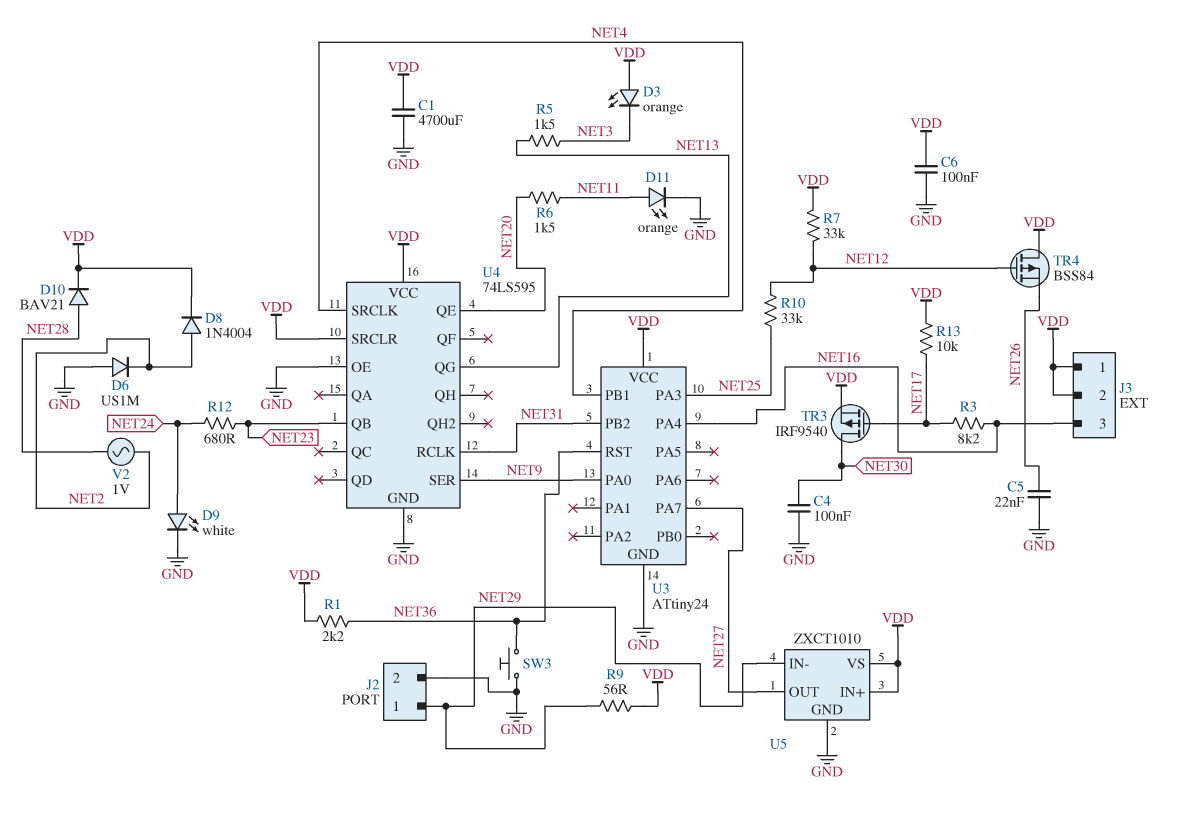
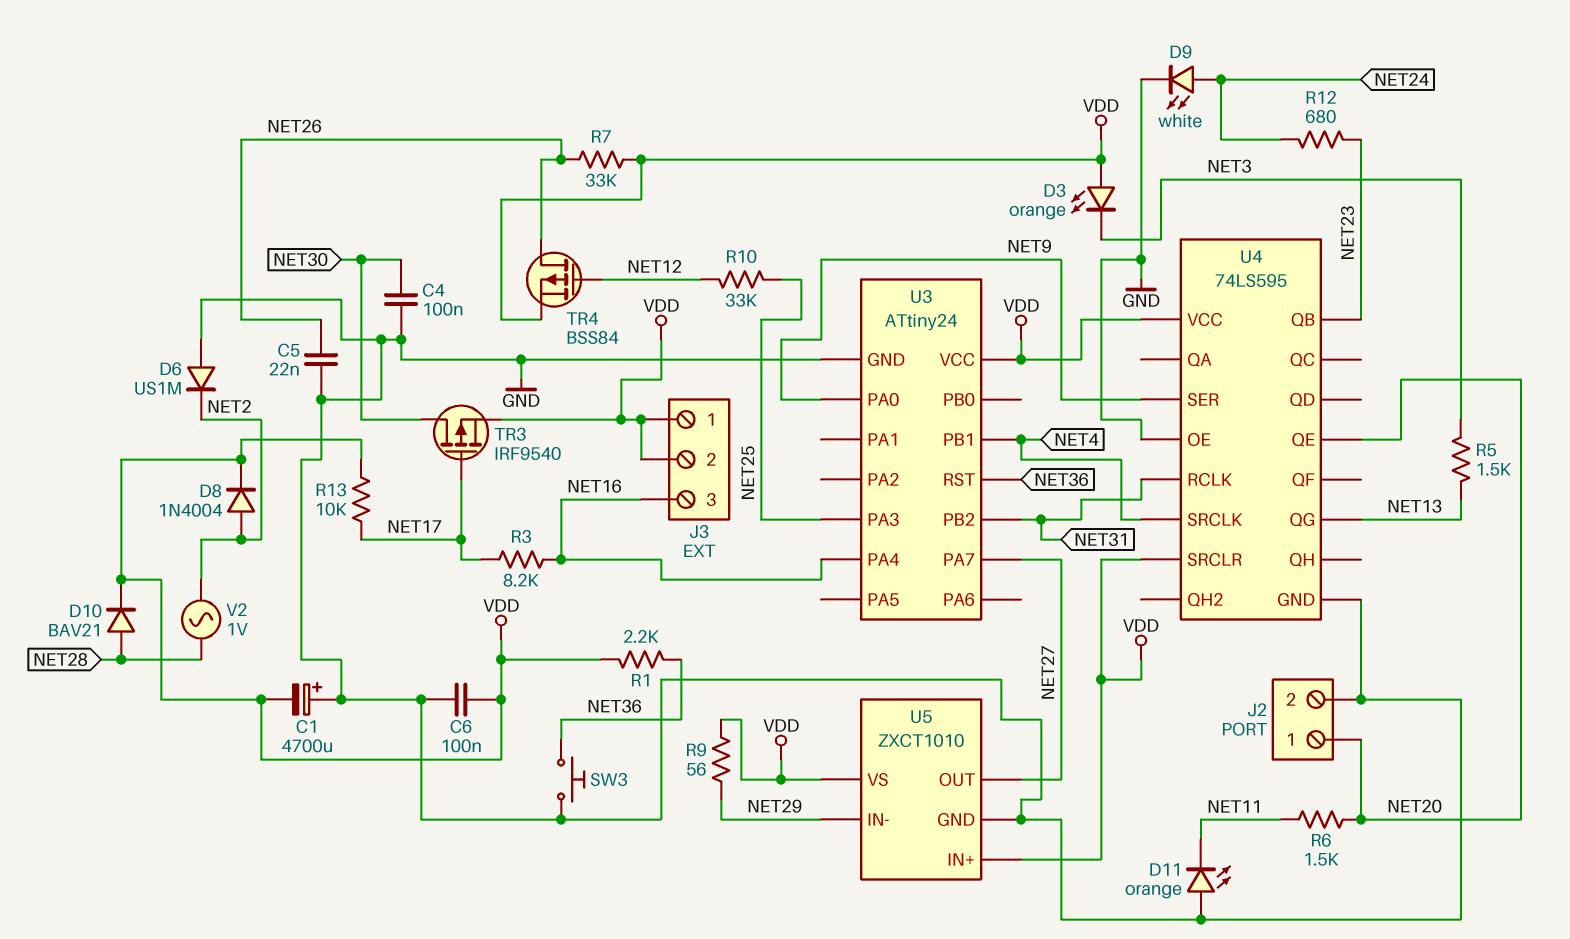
C1: 4700uF (GND, VDD) -> 4700uF (plus GND, minus VDD)
D11: LED orange (A NET11, K GND) -> LED orange (A GND, K NET11)
J2 pin 1: NET29 -> NET20
R7: 33k (NET12, VDD) -> 33k (NET26, VDD)
TR4: PMOS BSS84 (G NET12, D VDD, S NET26) -> PMOS BSS84 (G NET12, D NET26, S VDD)

